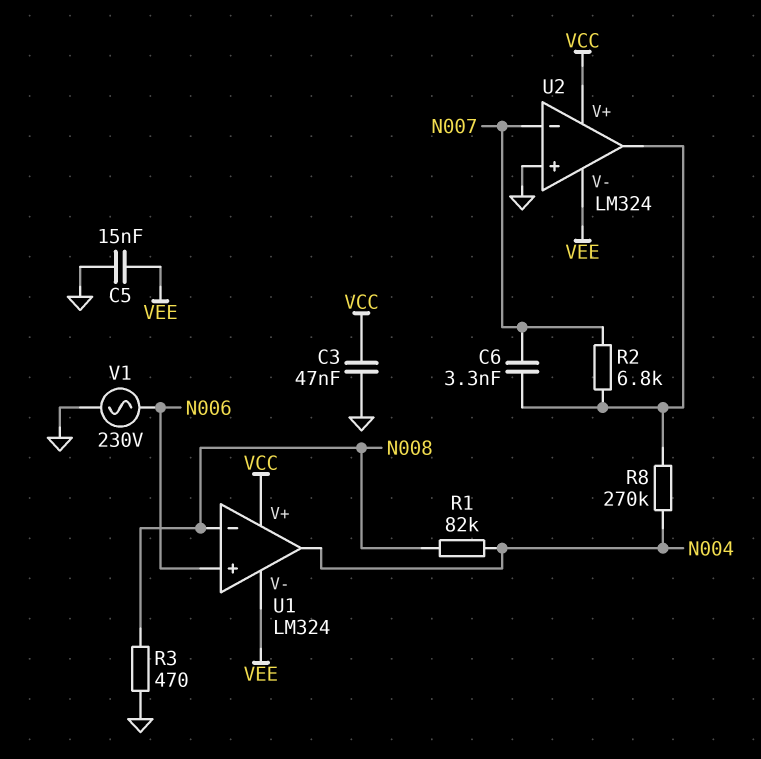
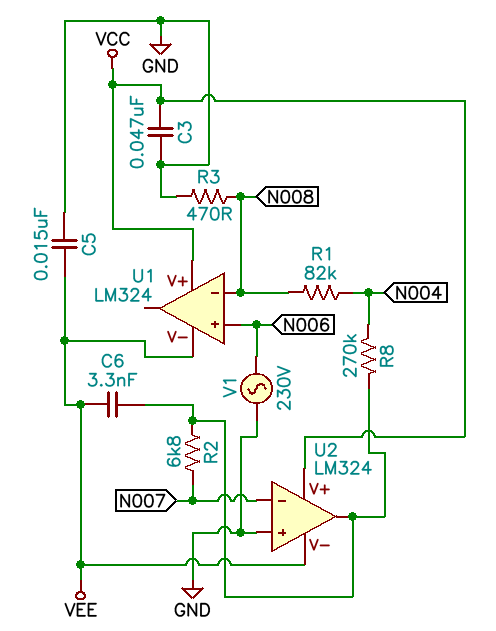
C6: 3.3nF (N007, U2/out) -> 3.3nF (U2/out, VEE)
U1 pin out: N004 -> none

